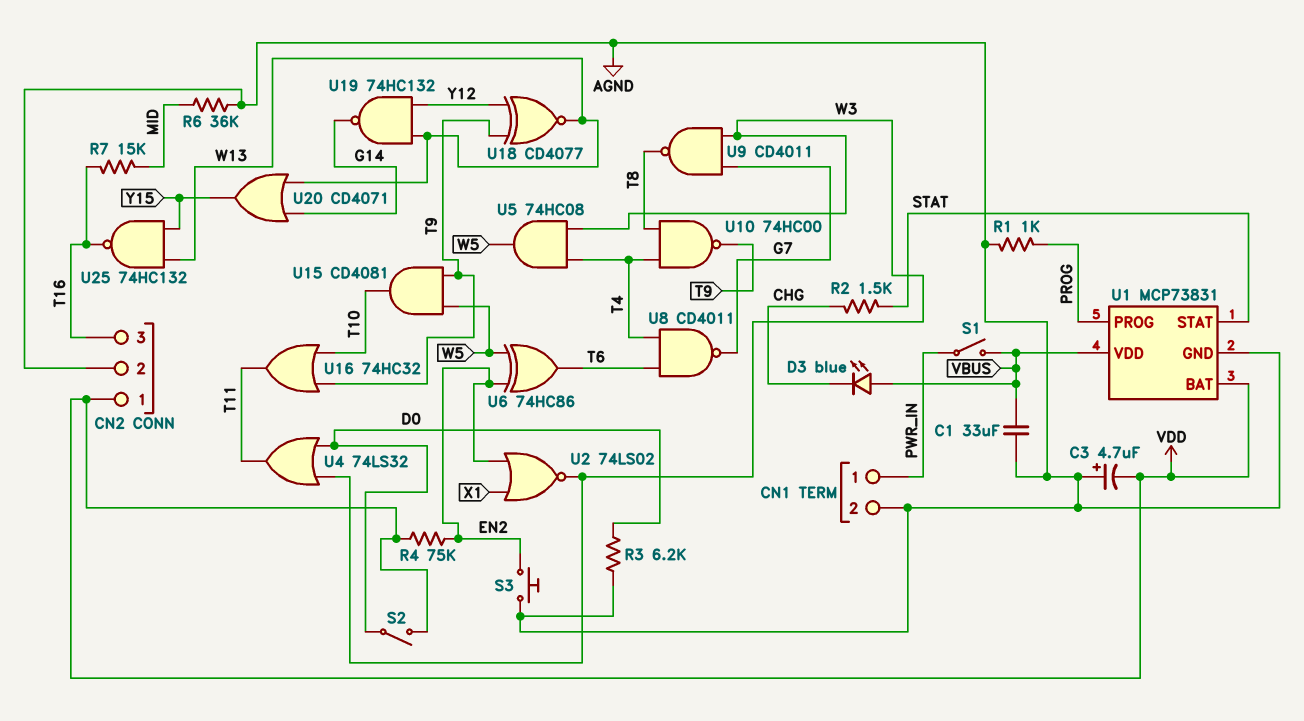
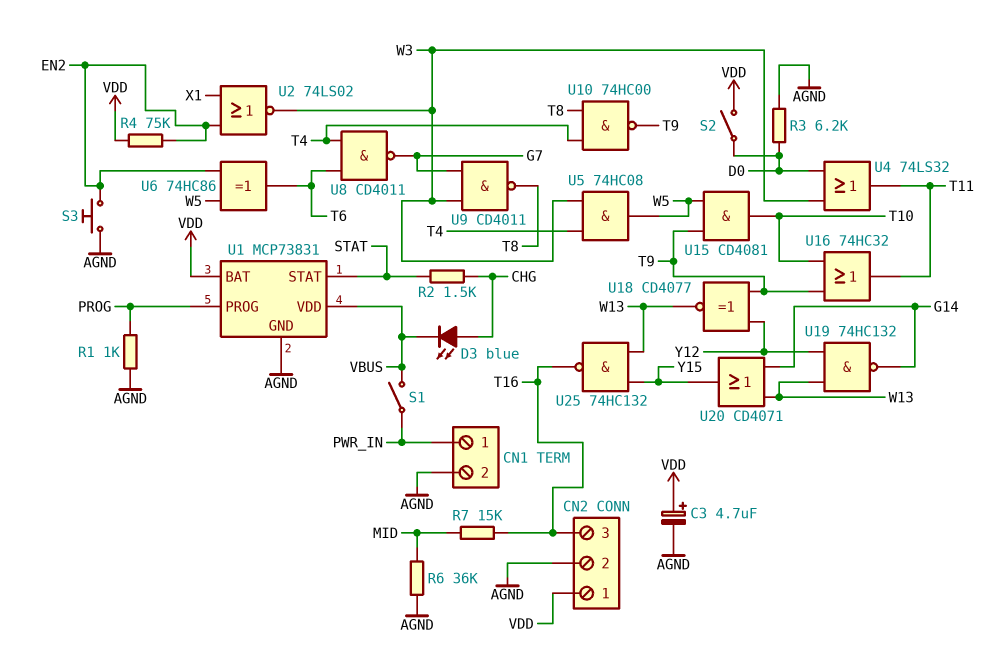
C1: 33uF (AGND, VBUS) -> none
C3: 4.7uF (plus AGND, minus VDD) -> 4.7uF (plus VDD, minus AGND)
D3: LED blue (A VBUS, K CHG) -> LED blue (A CHG, K VBUS)

